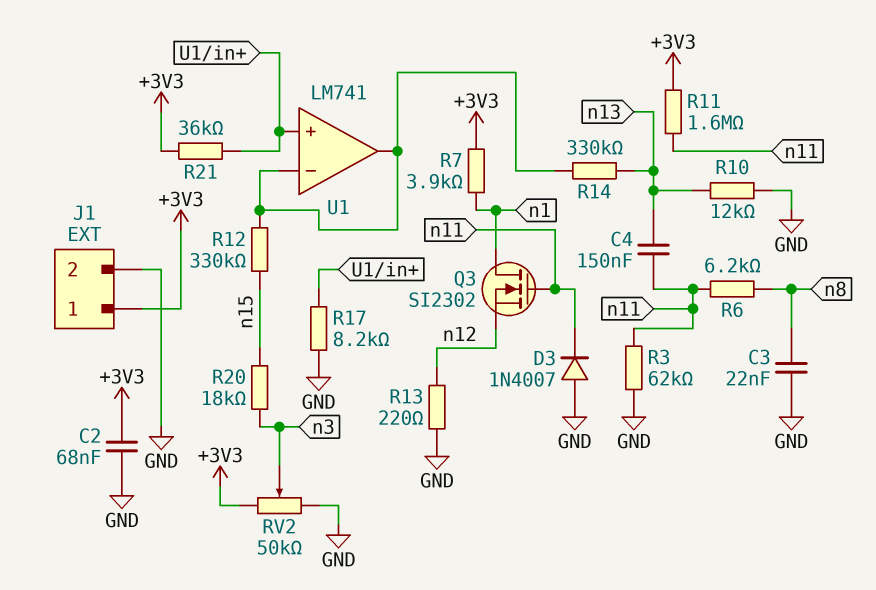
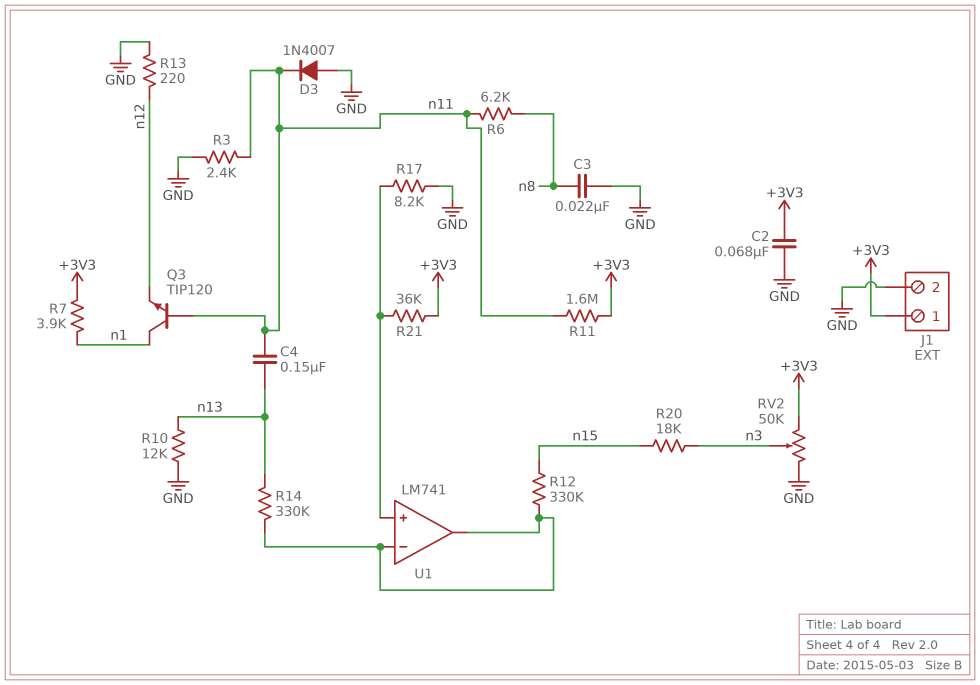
Q3: NMOS SI2302 (G n11, D n1, S n12) -> NPN TIP120 (B n11, C n1, E n12)
R3: 62k (GND, n11) -> 2.4k (GND, n11)

